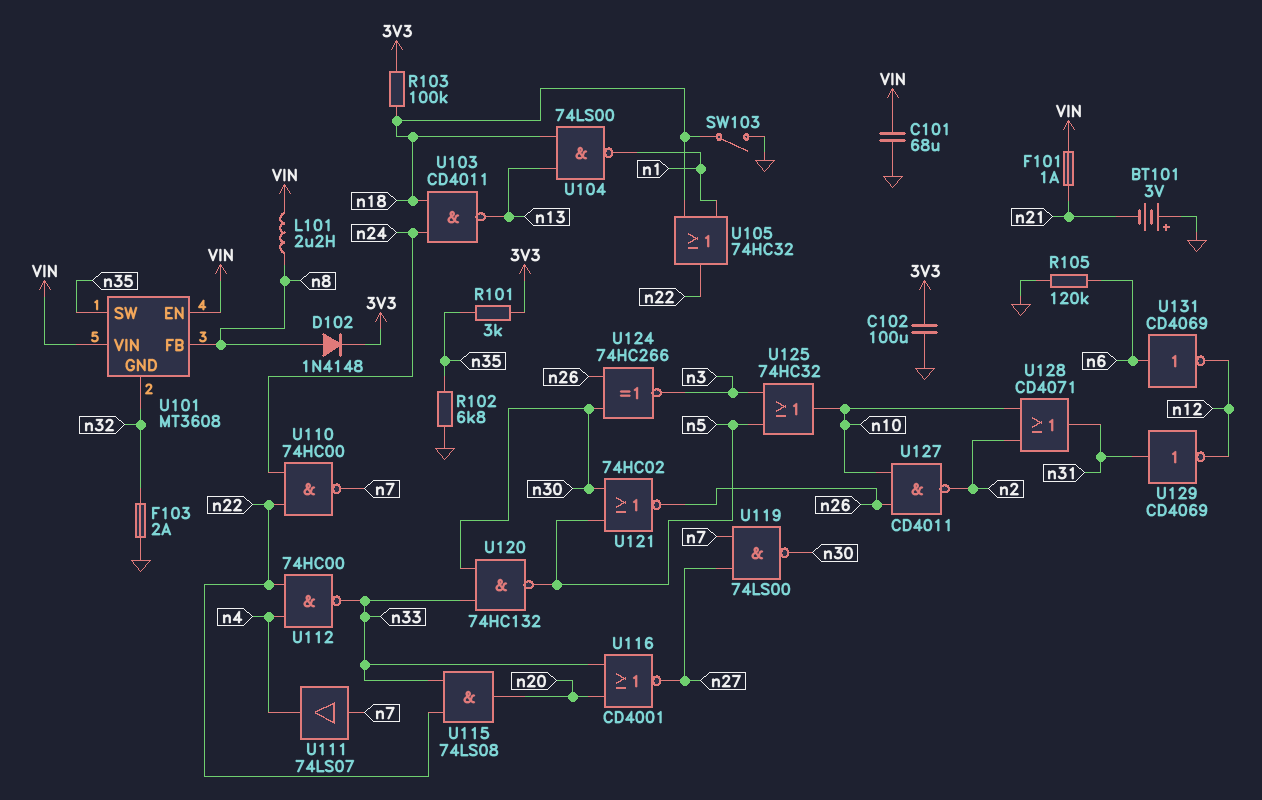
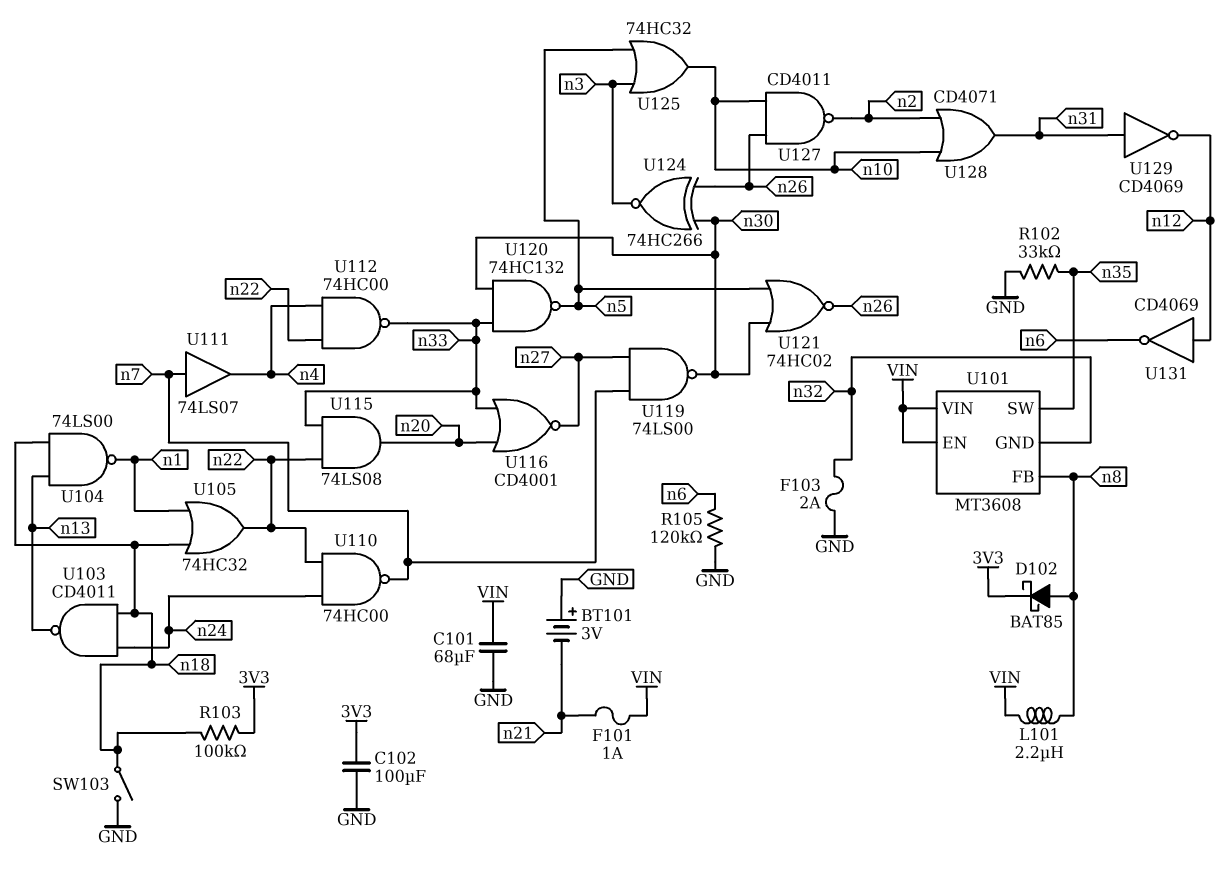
D102: diode 1N4148 (A n8, K 3V3) -> schottky BAT85 (A n8, K 3V3)
R101: 3k (3V3, n35) -> none
R102: 6.8k (GND, n35) -> 33k (GND, n35)
U131: NOT CD4069 (in n6, out n12) -> NOT CD4069 (in n12, out n6)

